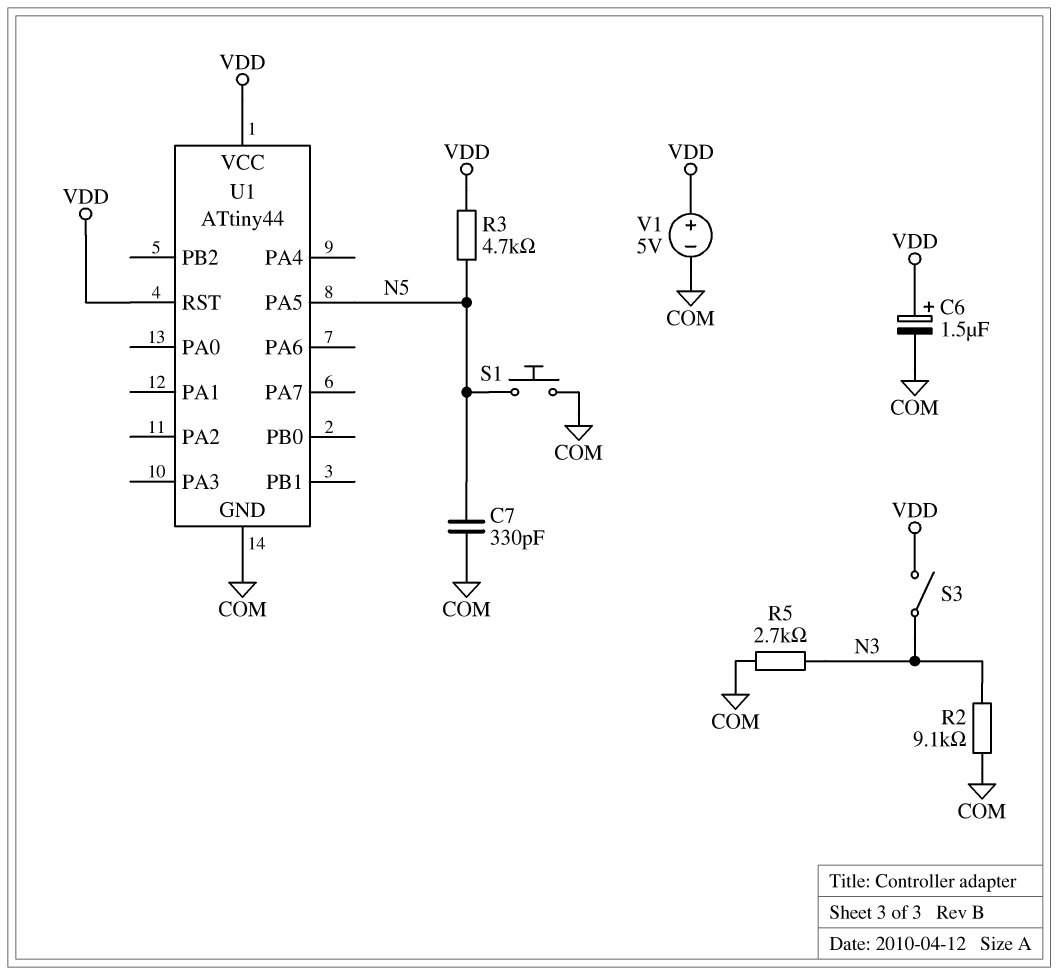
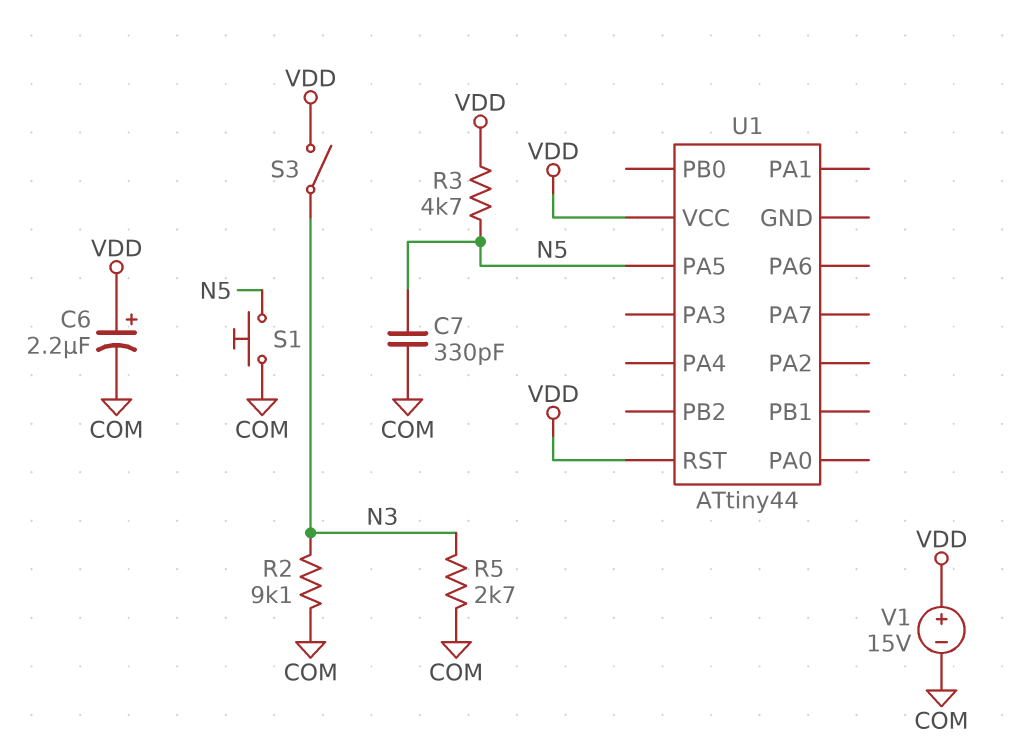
C6: 1.5uF (plus VDD, minus COM) -> 2.2uF (plus VDD, minus COM)
U1 pin GND: COM -> none
V1: 5V (plus VDD, minus COM) -> 15V (plus VDD, minus COM)

